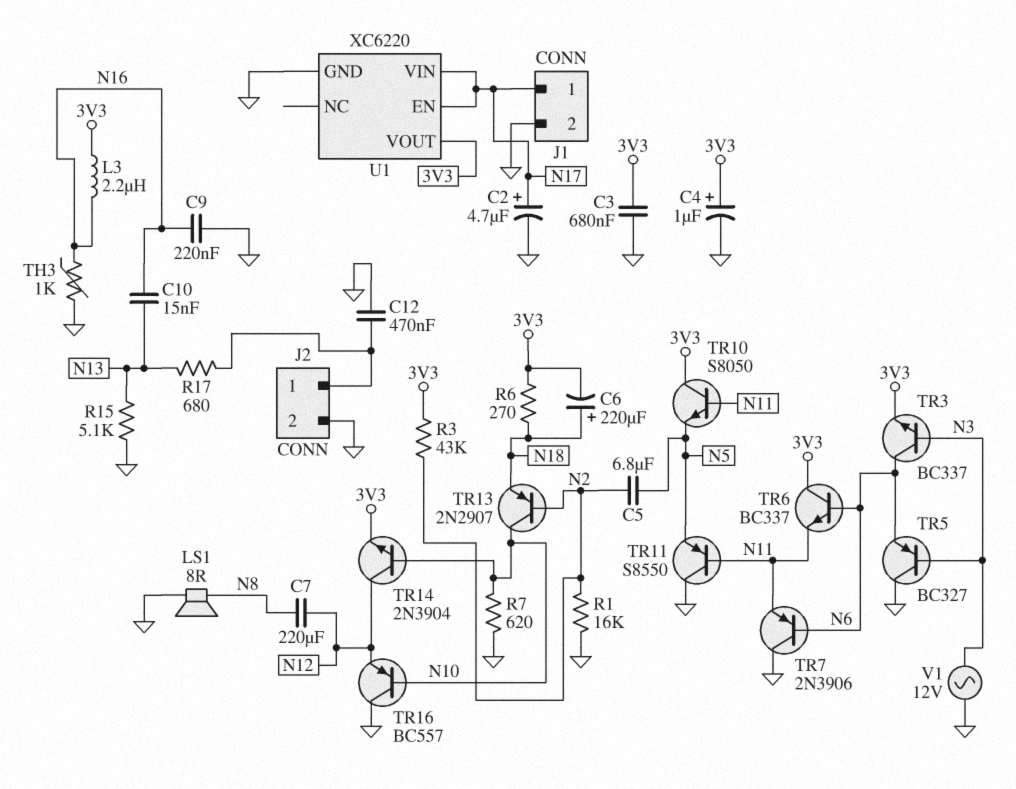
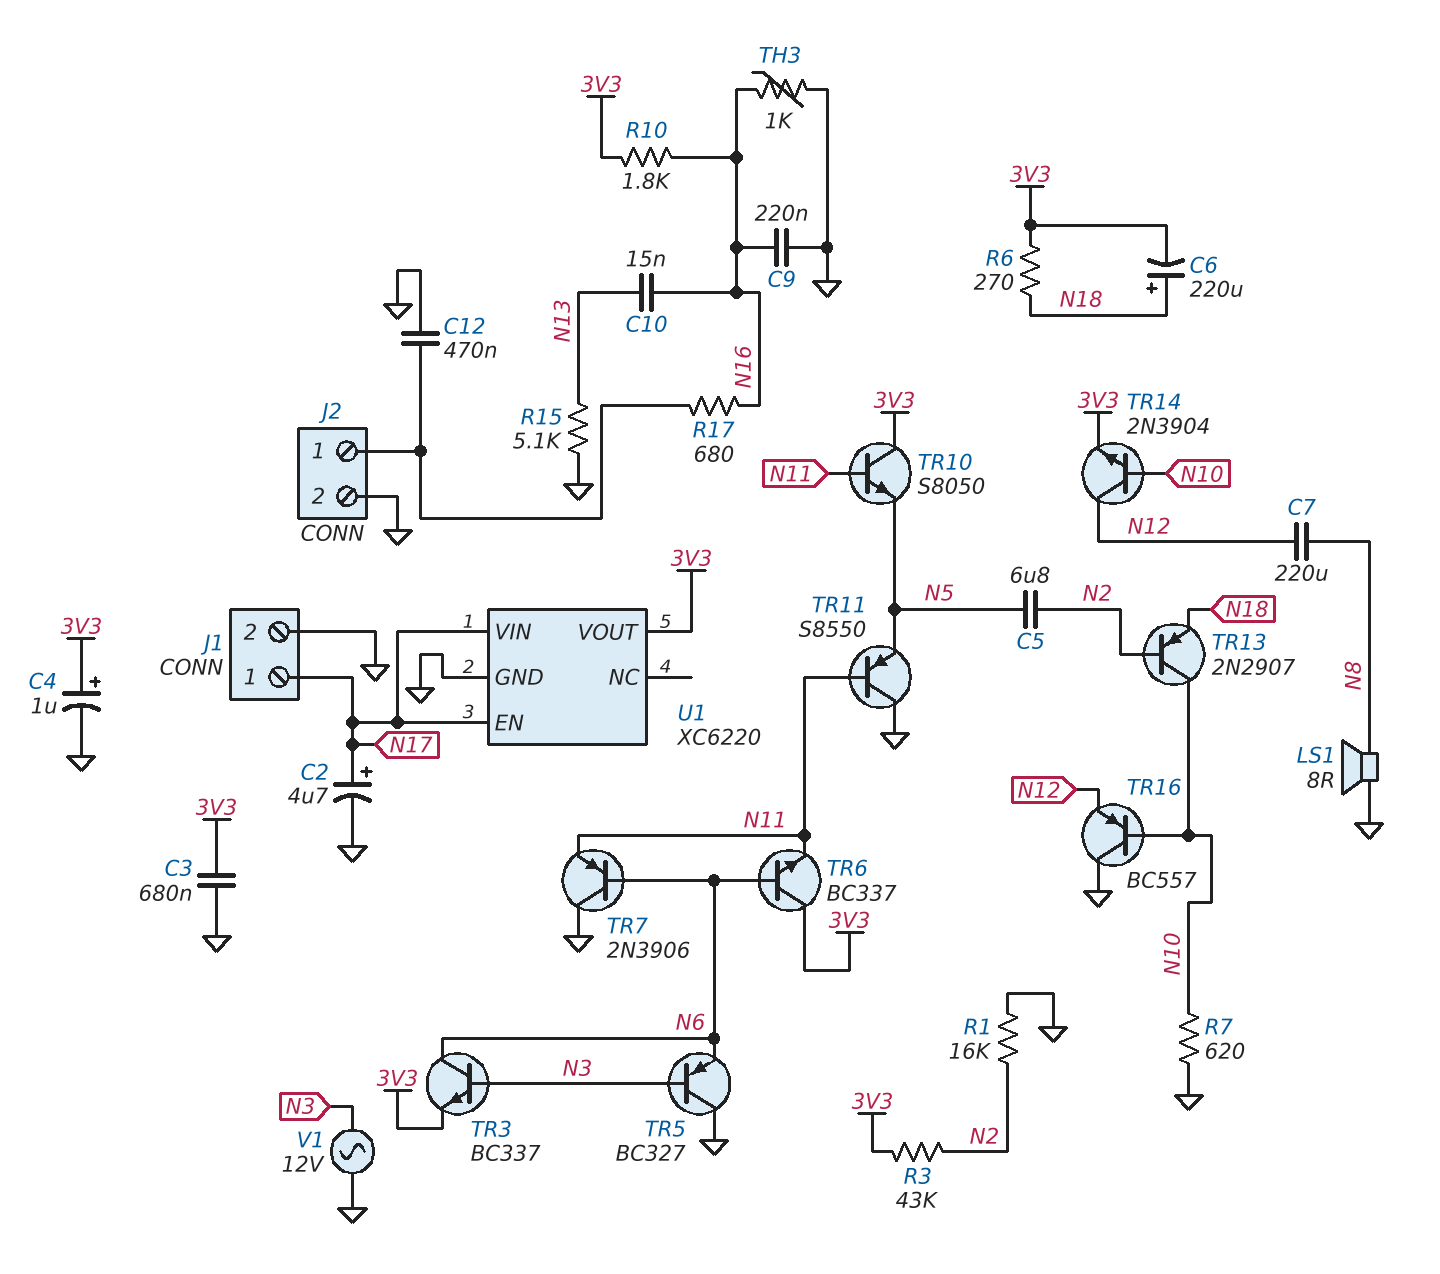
L3: 2.2uH (3V3, N16) -> none
R10: none -> 1.8k (3V3, N16)
R17: 680 (J2/1, N13) -> 680 (J2/1, N16)

